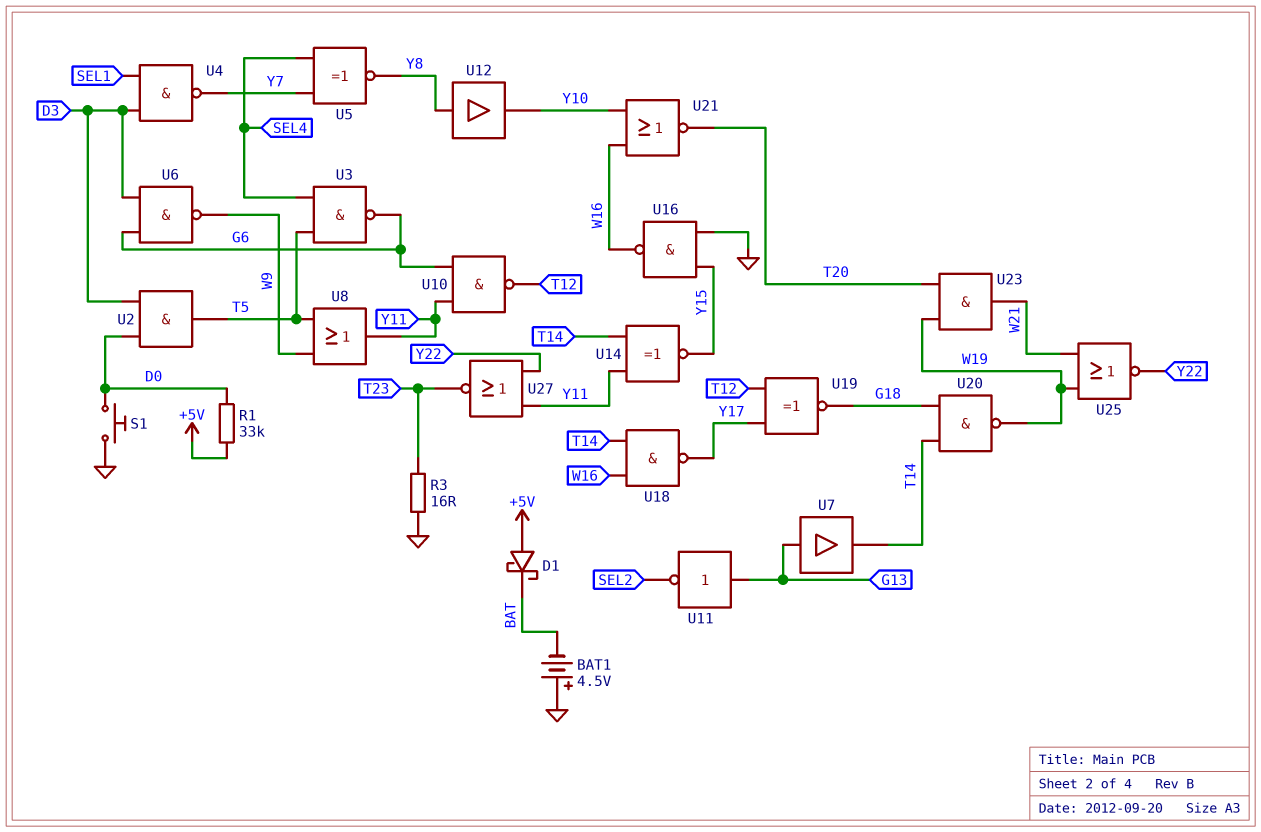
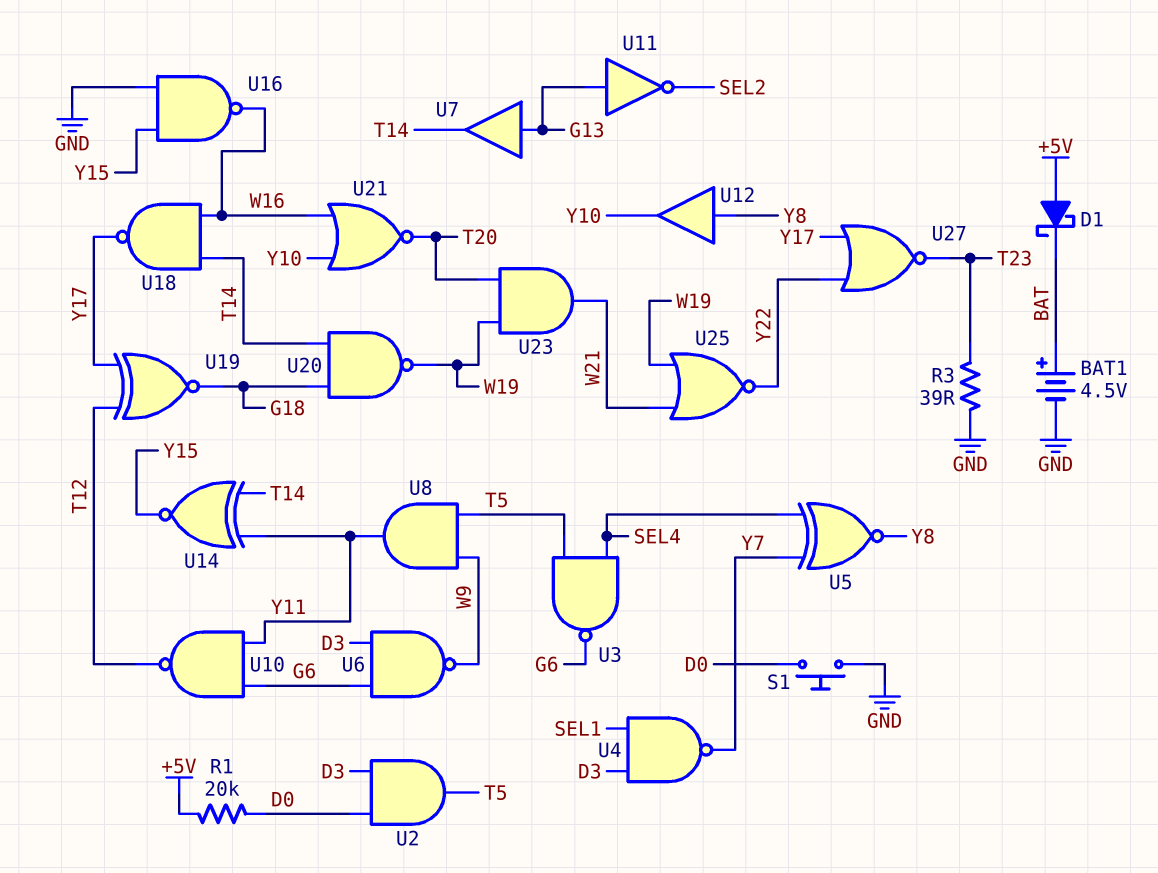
BAT1: 4.5V (plus GND, minus BAT) -> 4.5V (plus BAT, minus GND)
R1: 33k (+5V, D0) -> 20k (+5V, D0)
R3: 16 (GND, T23) -> 39 (GND, T23)
U8: OR (in T5, in W9, out Y11) -> AND (in T5, in W9, out Y11)
U27: NOR (in Y11, in Y22, out T23) -> NOR (in Y17, in Y22, out T23)

